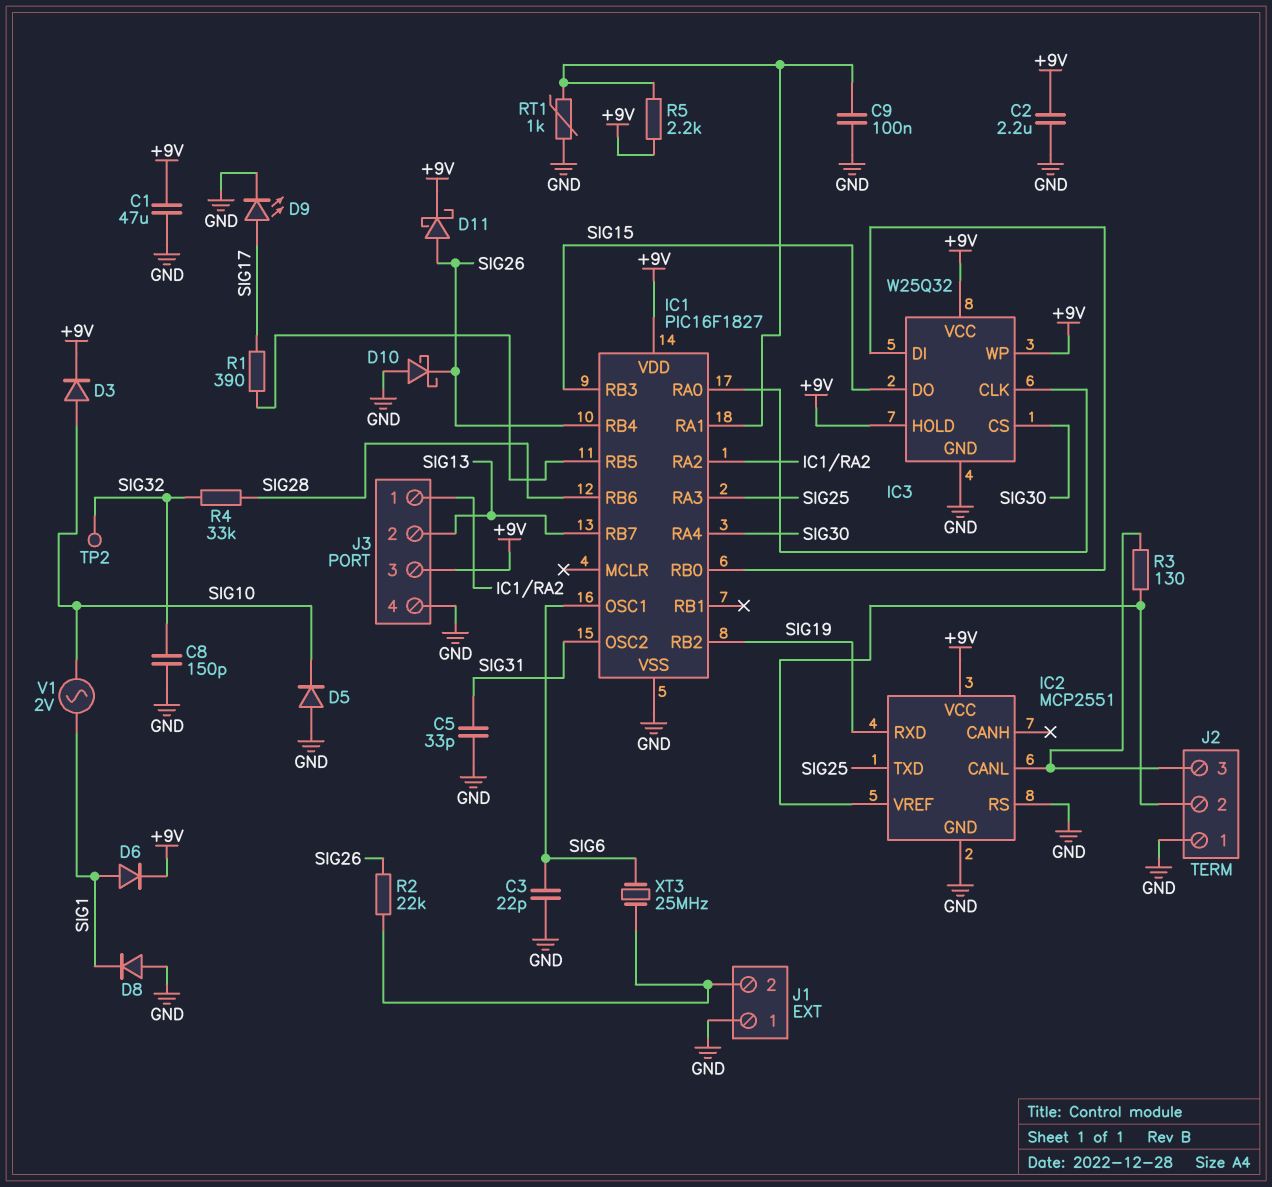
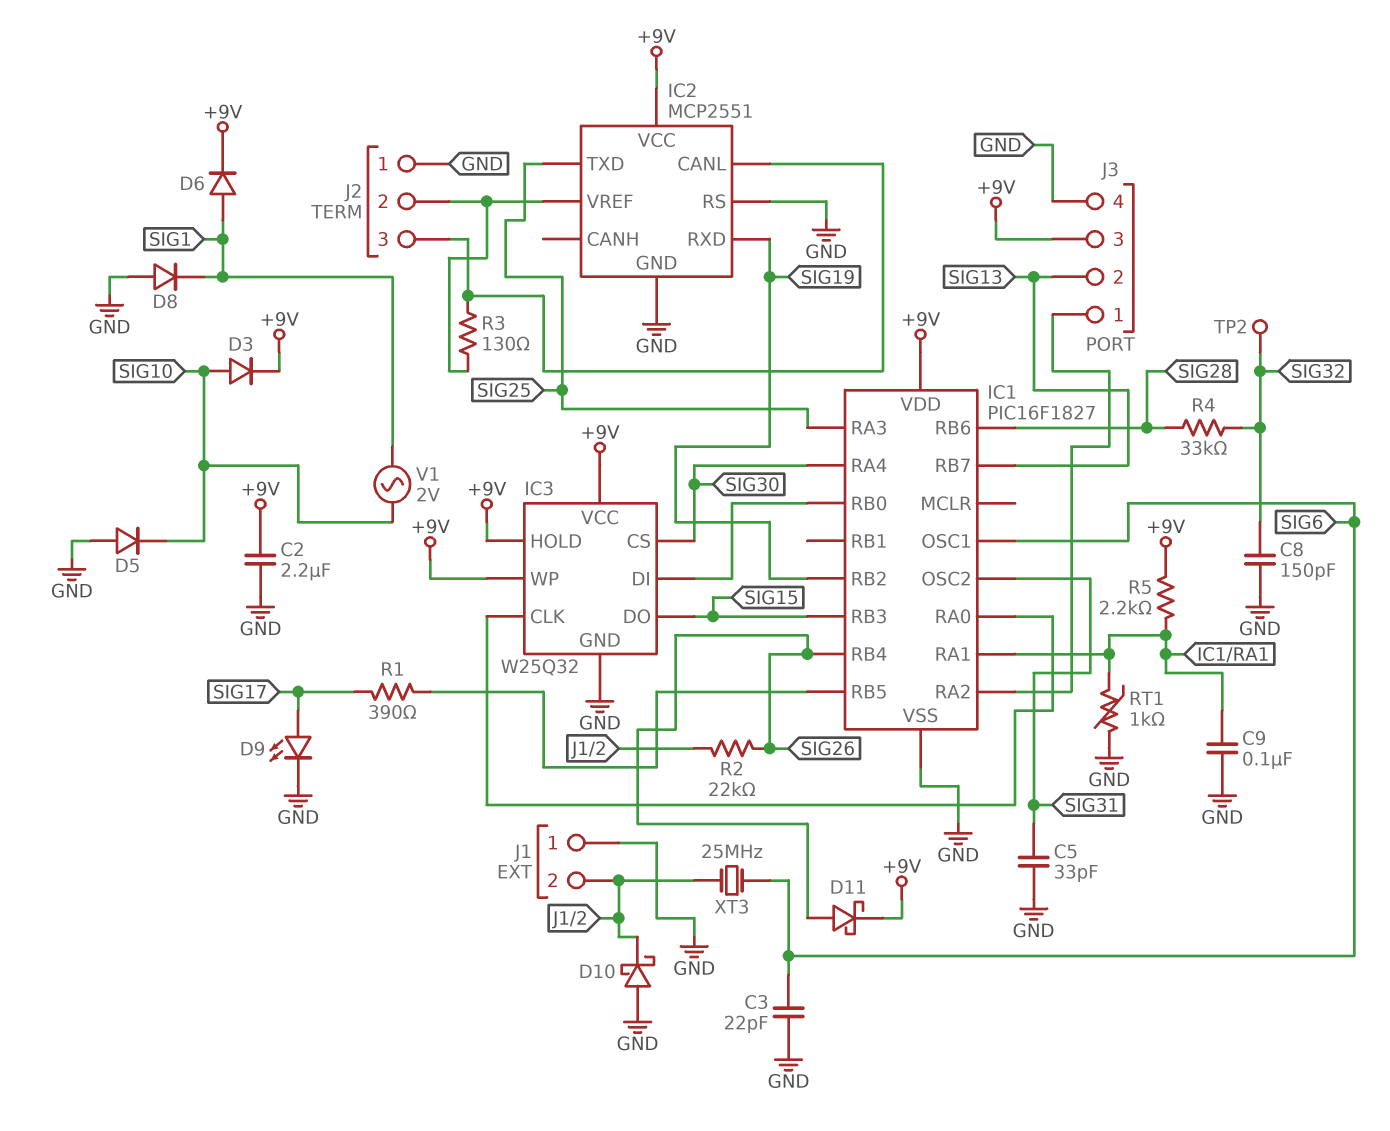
C1: 47uF (+9V, GND) -> none
D10: schottky (A GND, K SIG26) -> schottky (A GND, K J1/2)

